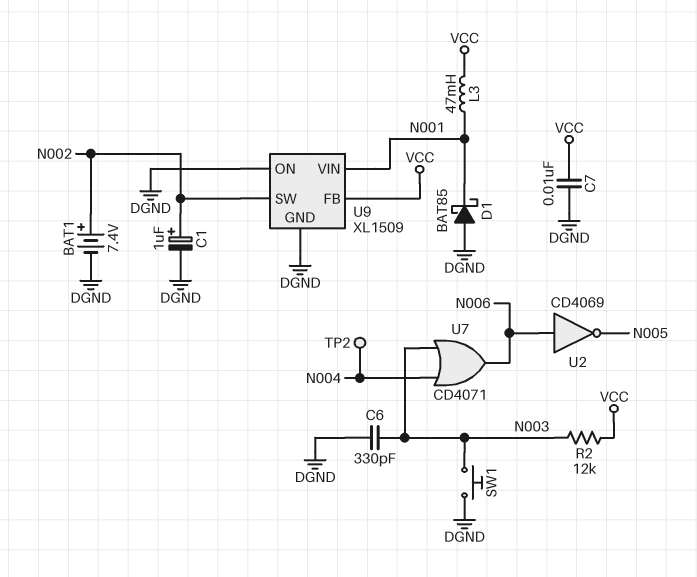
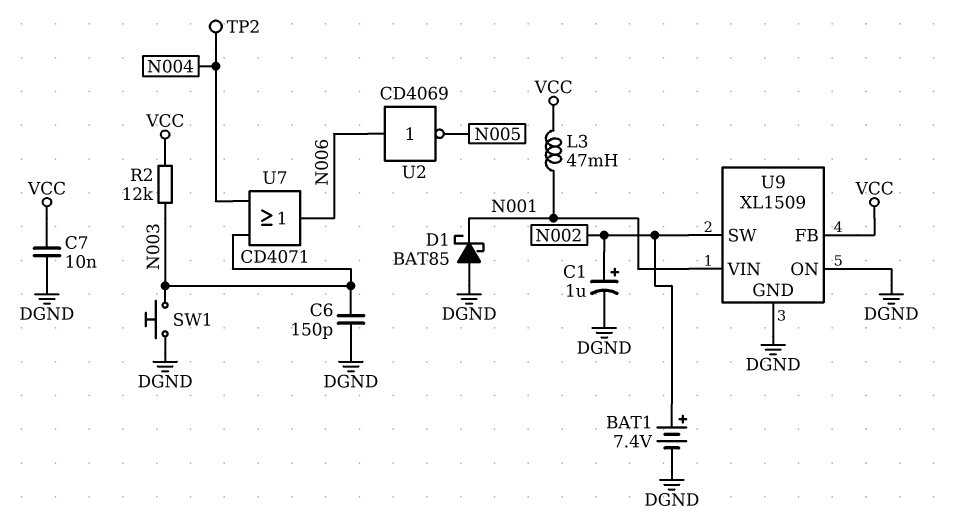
C6: 330pF (DGND, N003) -> 150pF (DGND, N003)

